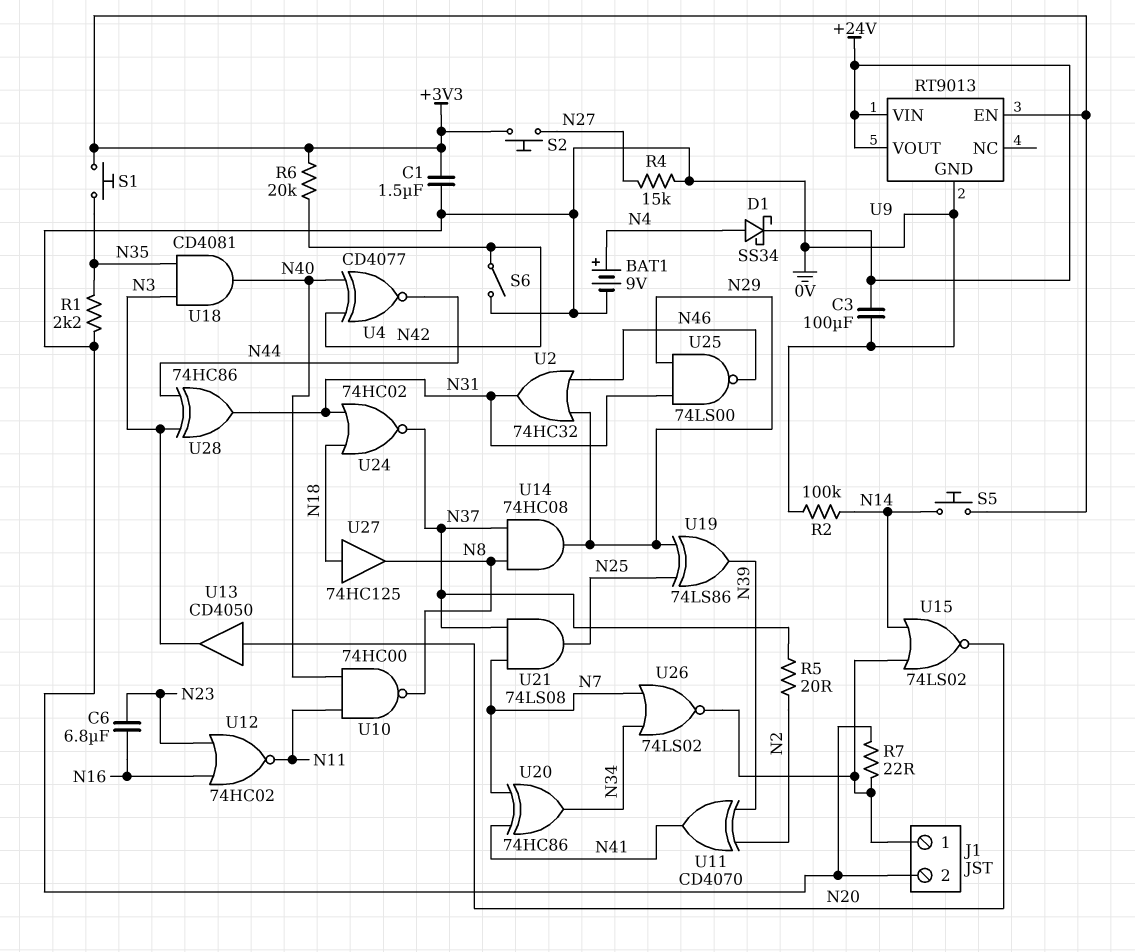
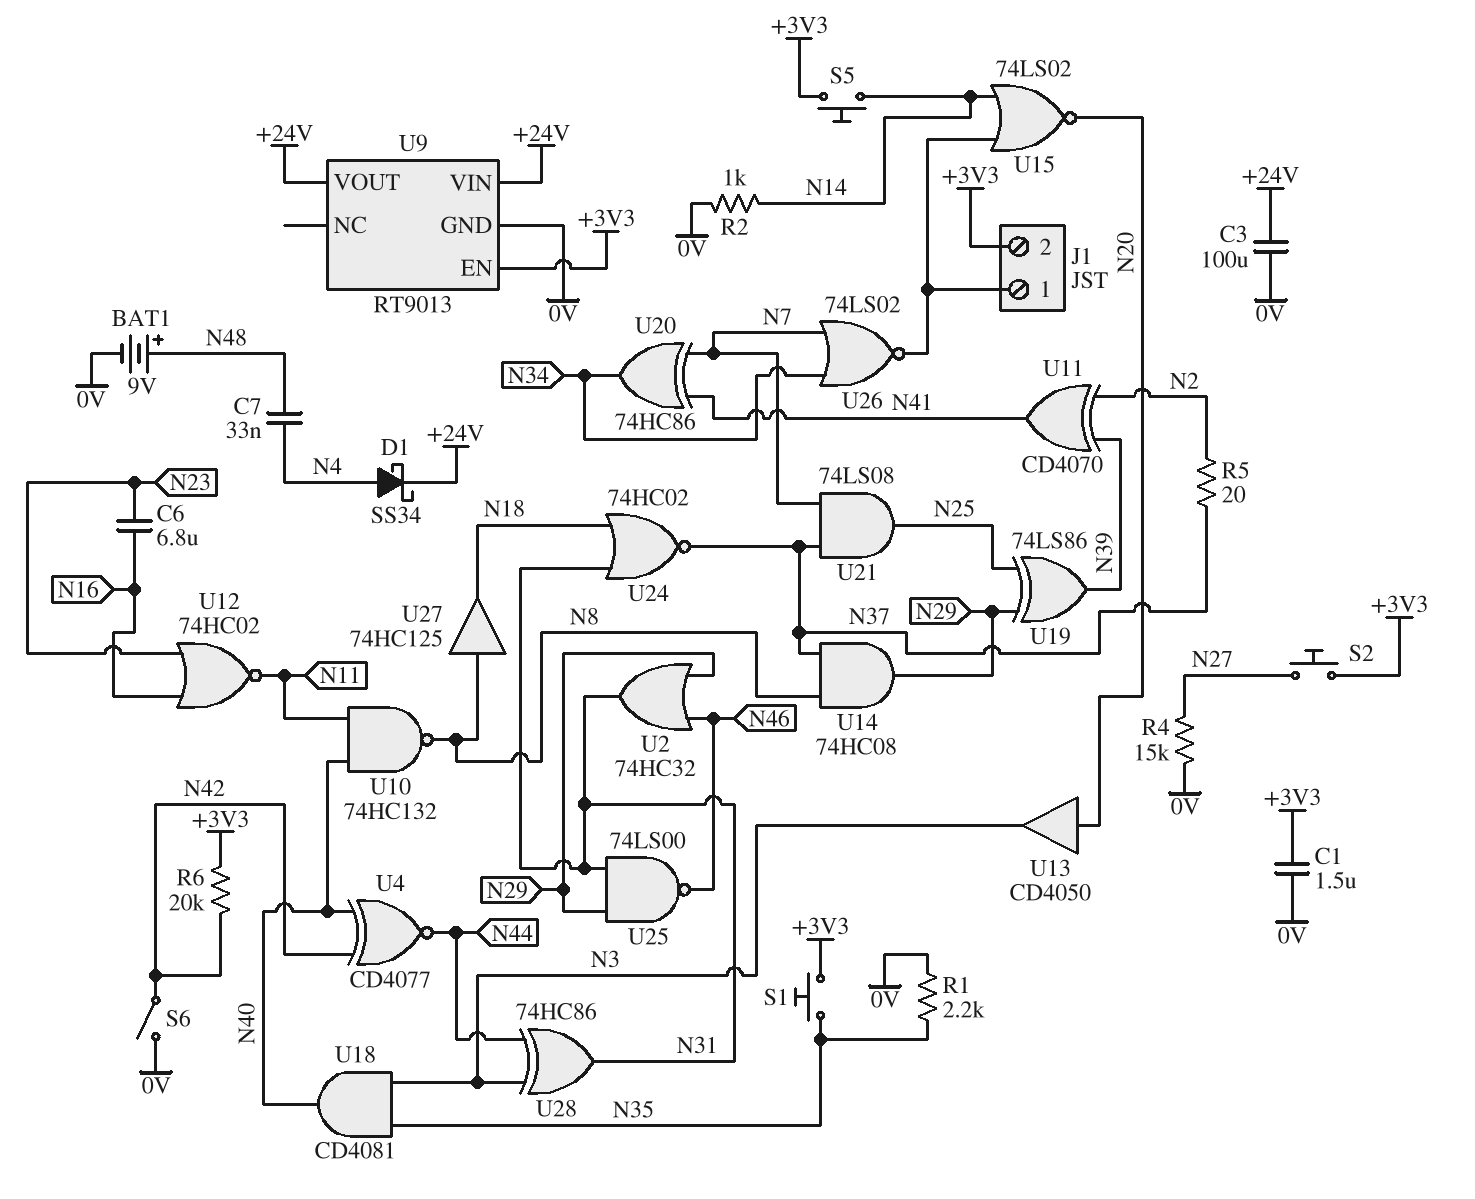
BAT1: 9V (plus N4, minus 0V) -> 9V (plus N48, minus 0V)
C7: none -> 33nF (N4, N48)
J1 pin 2: 0V -> +3V3
R2: 100k (0V, N14) -> 1k (0V, N14)
R7: 22 (0V, J1/1) -> none
U10: NAND 74HC00 (in N11, in N40, out N8) -> NAND 74HC132 (in N11, in N40, out N8)
U27: buffer 74HC125 (in N18, out N8) -> buffer 74HC125 (in N8, out N18)

